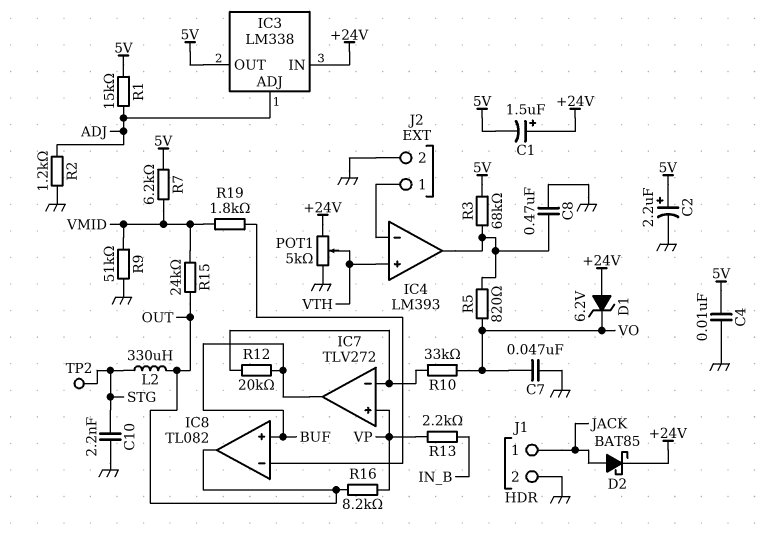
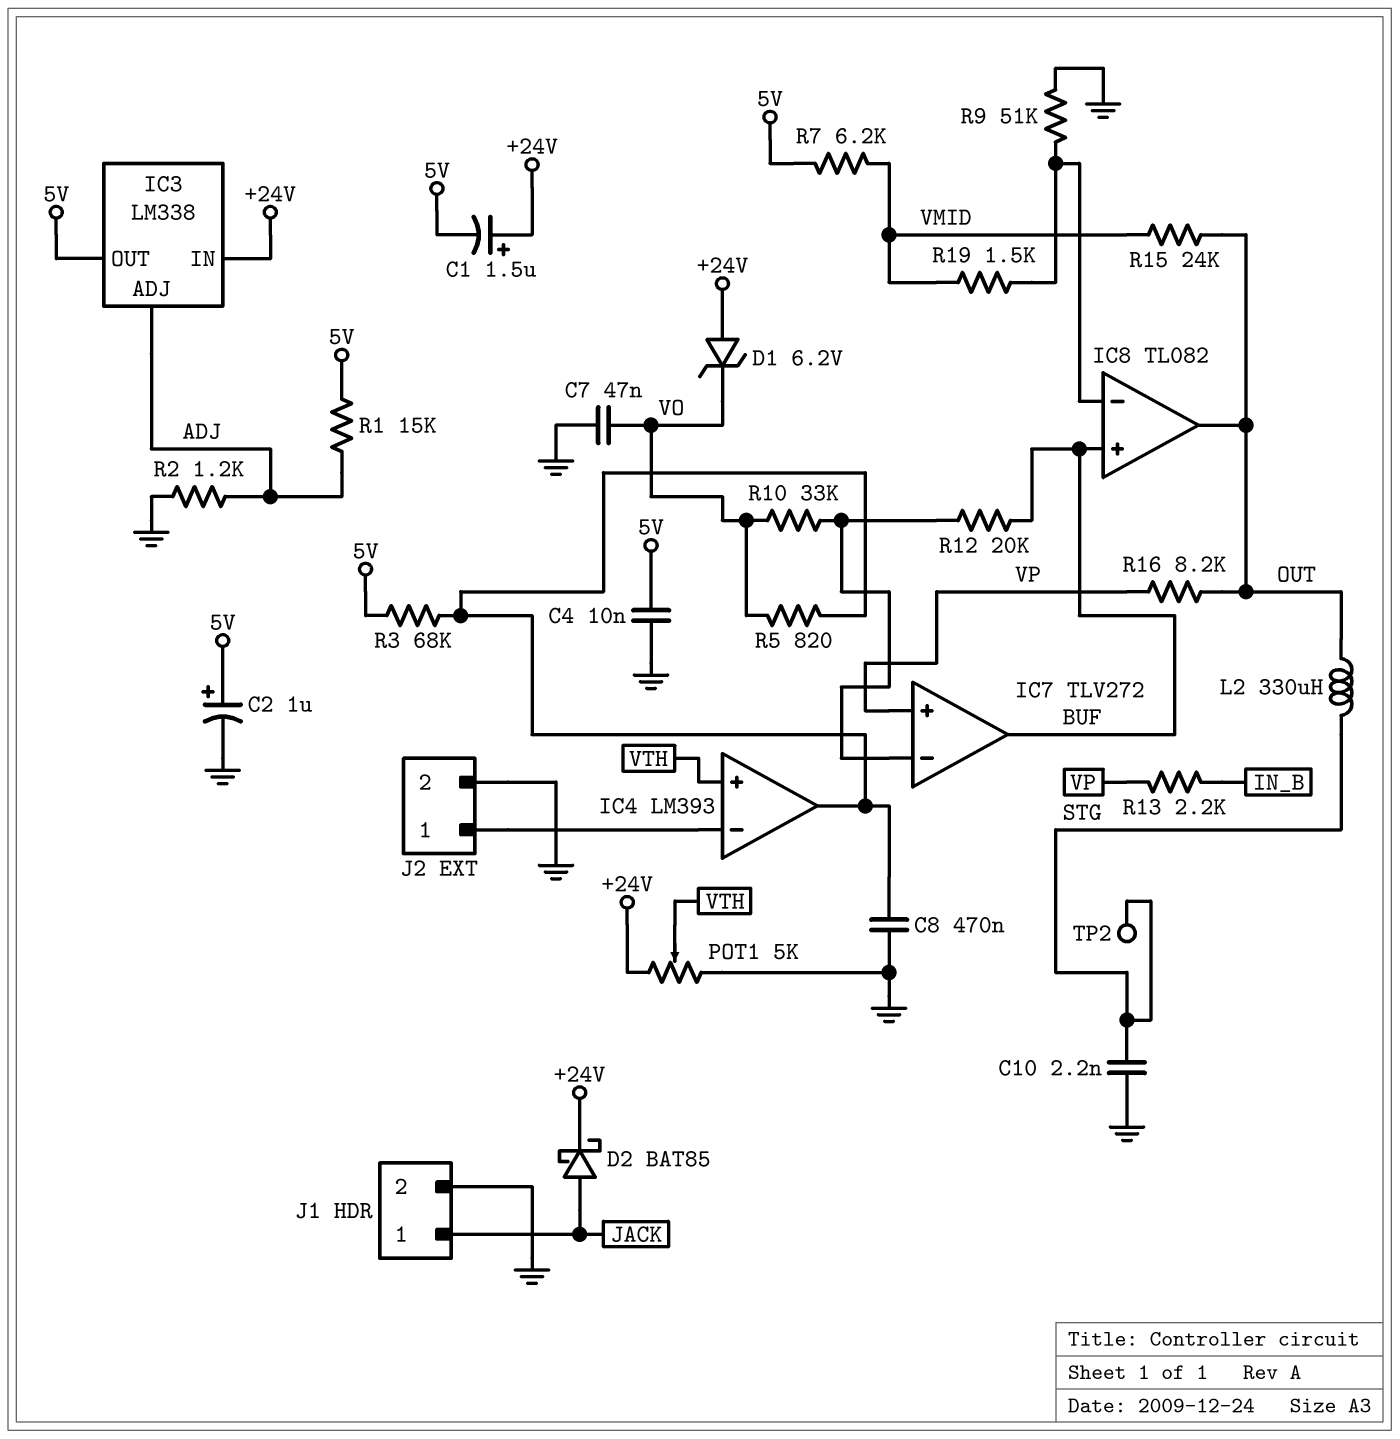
C2: 2.2uF (plus 5V, minus GND) -> 1uF (plus 5V, minus GND)
R9: 51k (GND, VMID) -> 51k (GND, IC8/in-)
R19: 1.8k (IC8/in-, VMID) -> 1.5k (IC8/in-, VMID)

